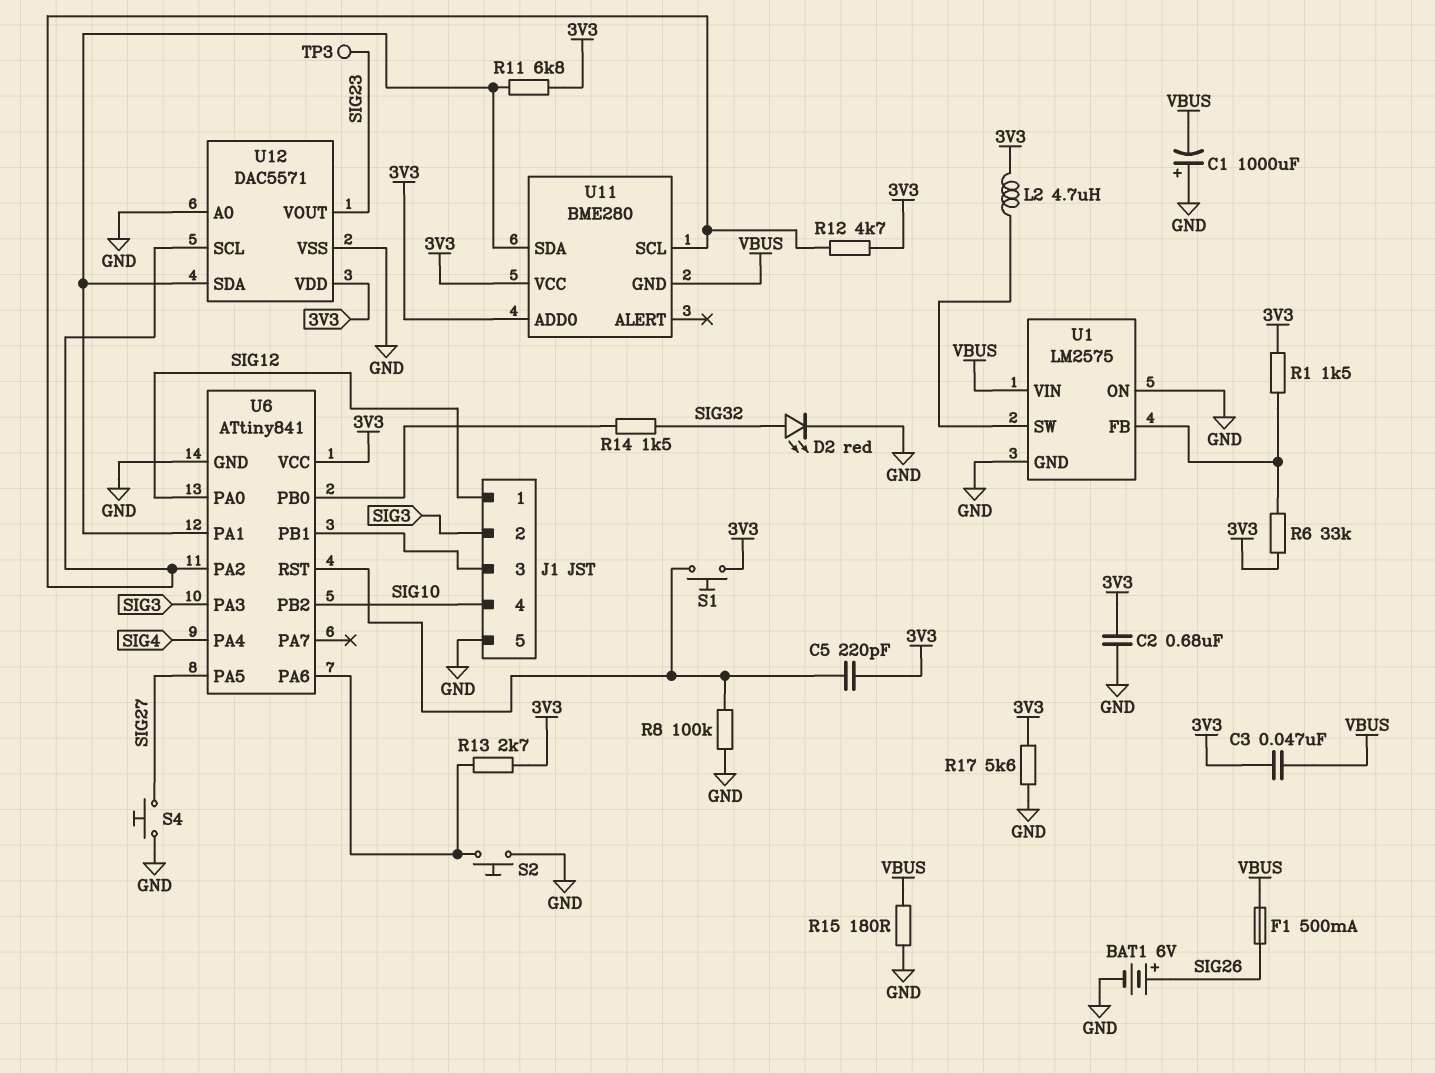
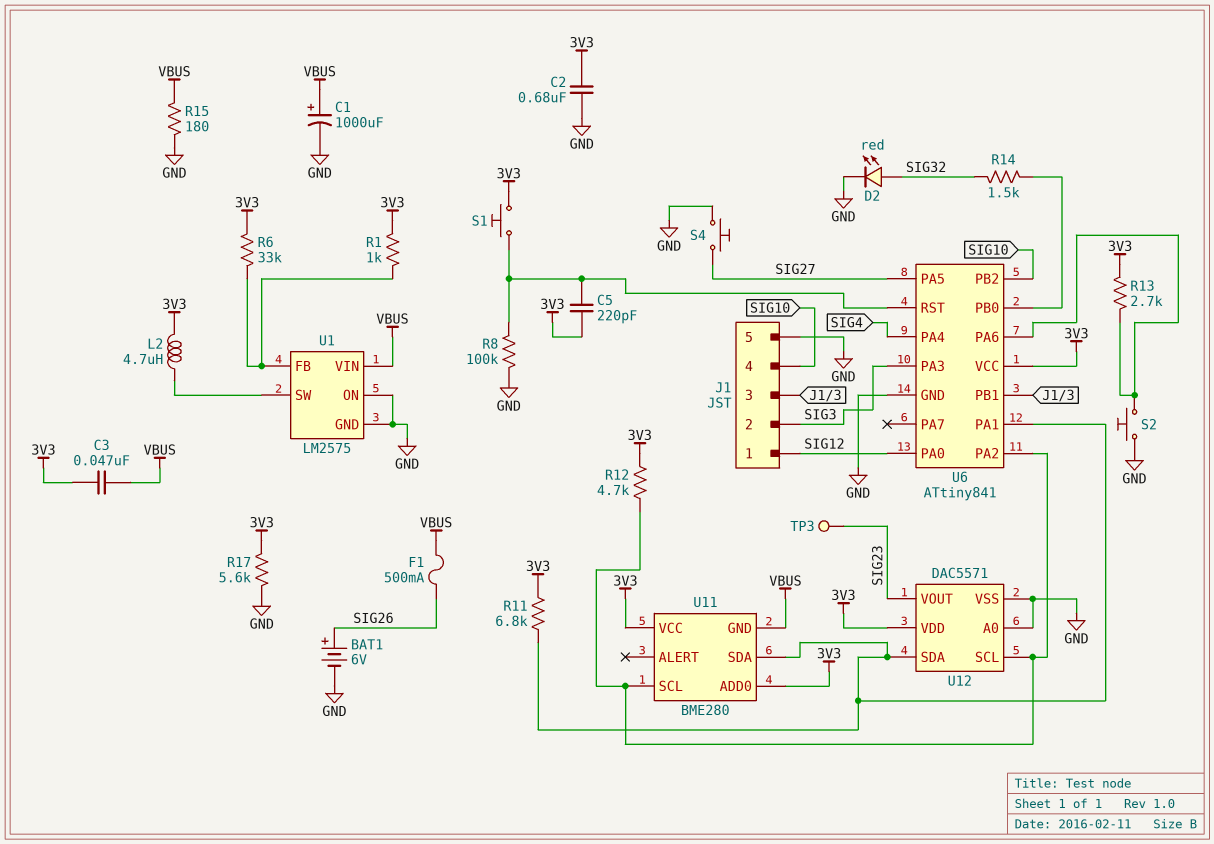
C1: 1000uF (plus GND, minus VBUS) -> 1000uF (plus VBUS, minus GND)
R1: 1.5k (3V3, U1/FB) -> 1k (3V3, U1/FB)

